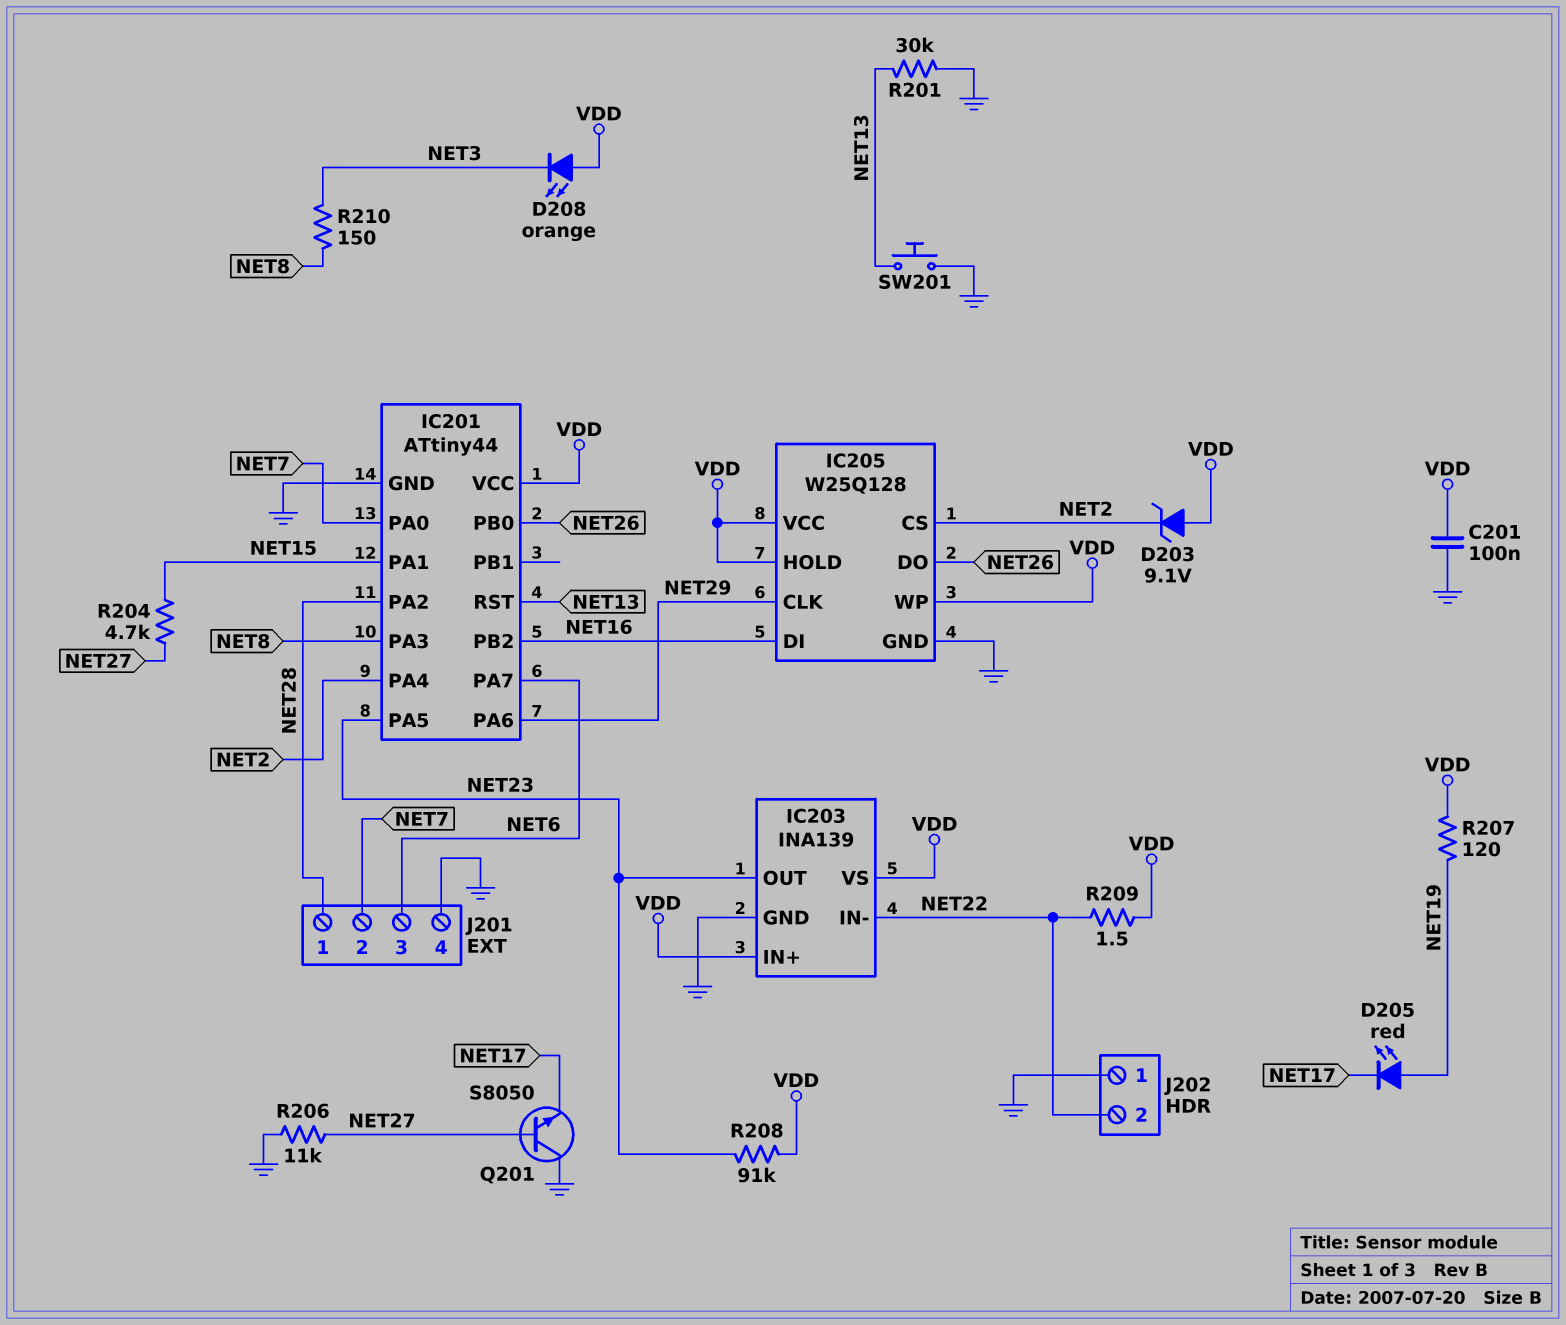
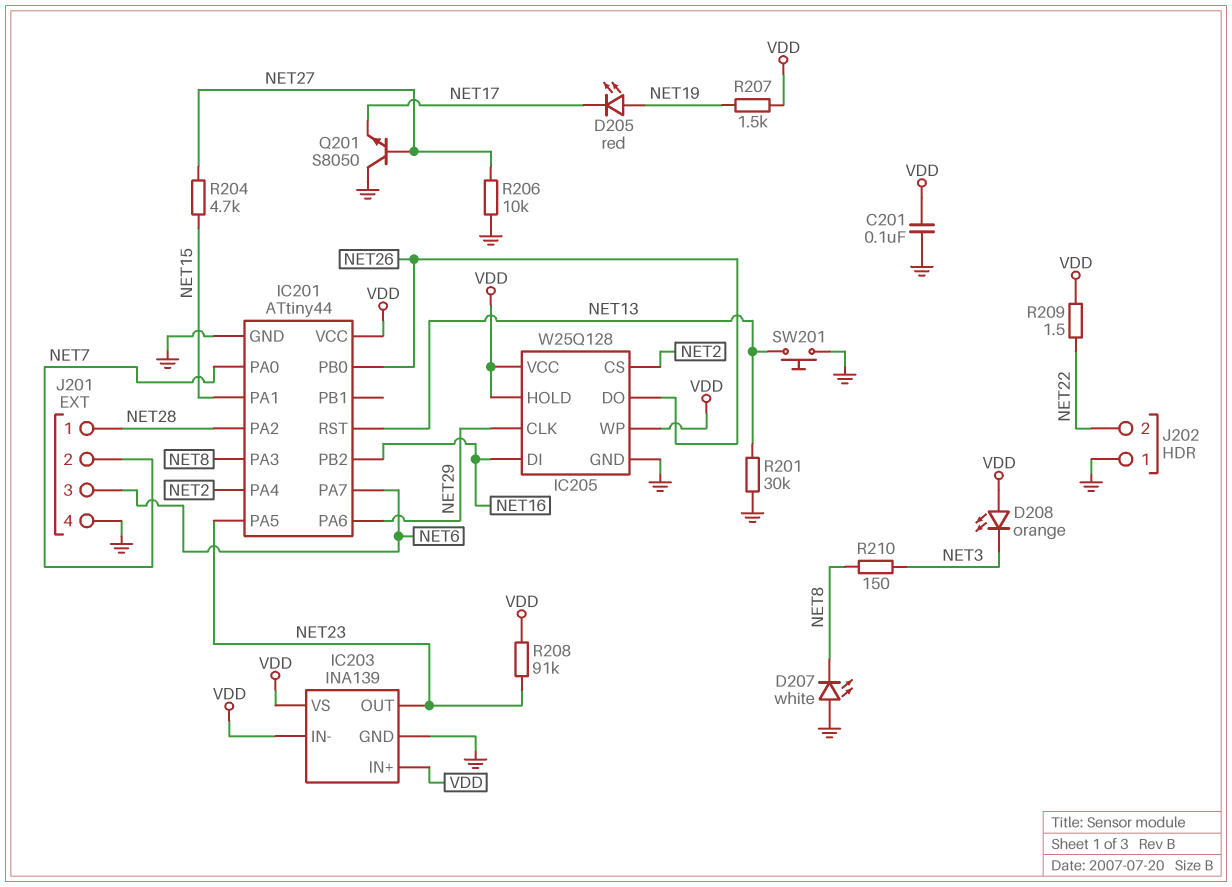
D203: zener 9.1V (A VDD, K NET2) -> none
D207: none -> LED white (A GND, K NET8)
IC203 pin IN-: NET22 -> VDD
R206: 11k (GND, NET27) -> 10k (GND, NET27)
R207: 120 (NET19, VDD) -> 1.5k (NET19, VDD)

